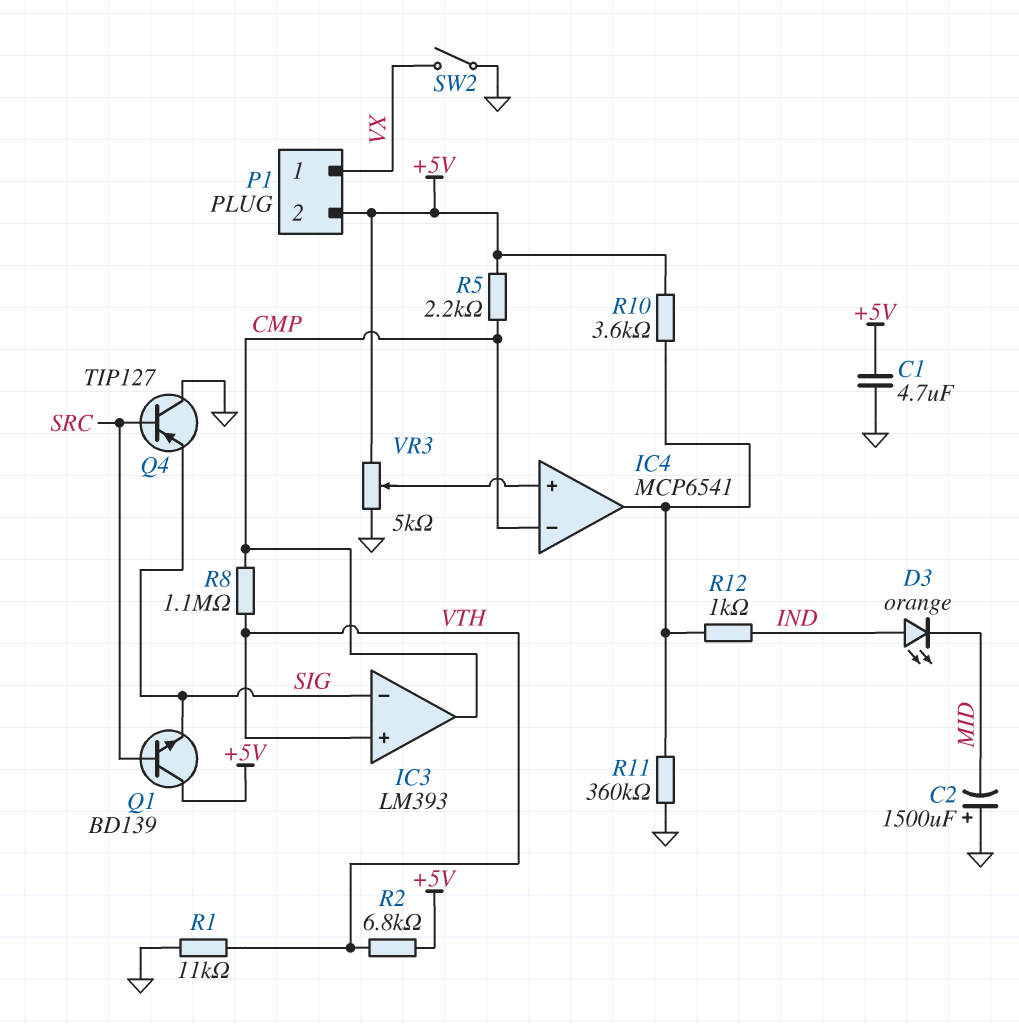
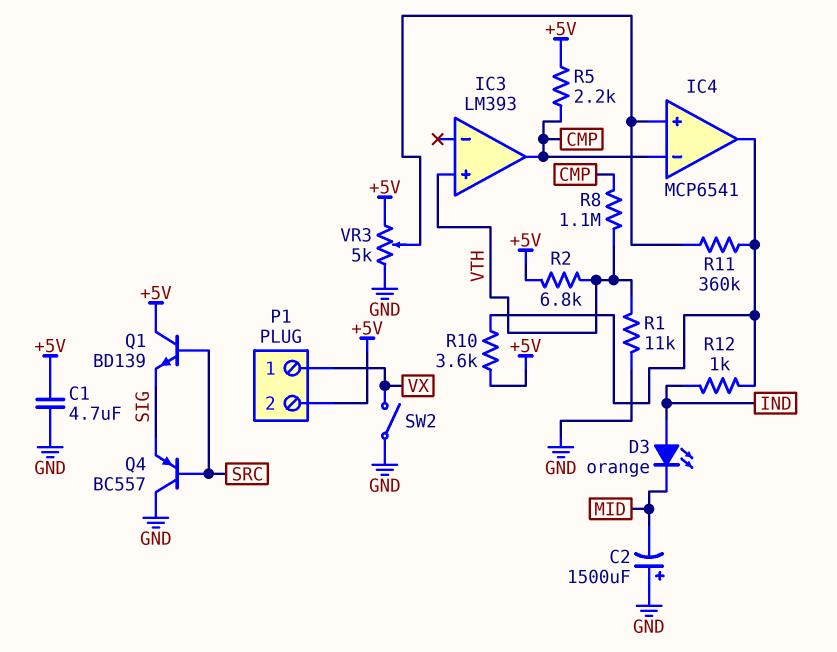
IC3 pin in-: SIG -> none
Q4: PNP TIP127 (B SRC, C GND, E SIG) -> PNP BC557 (B SRC, C GND, E SIG)
R11: 360k (GND, IC4/out) -> 360k (IC4/in+, IC4/out)

